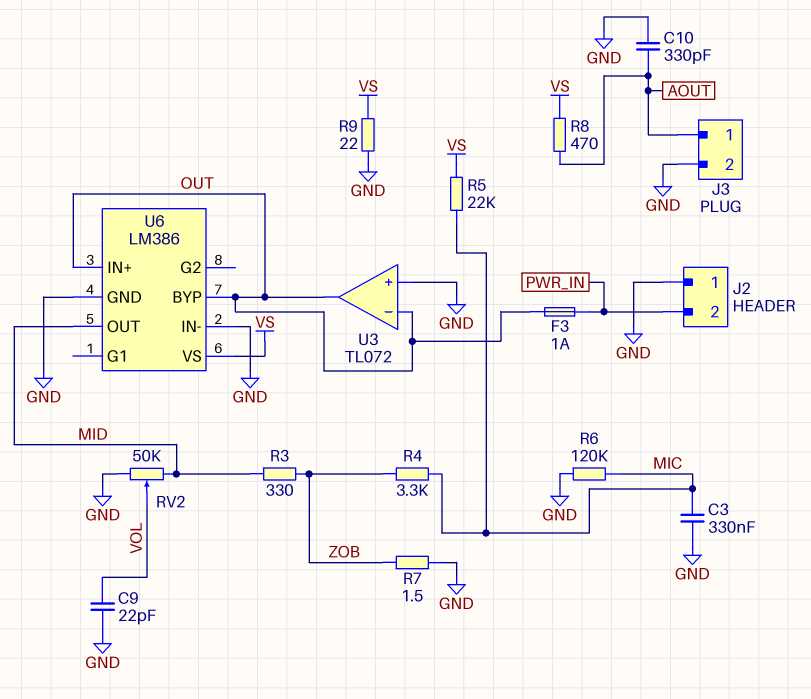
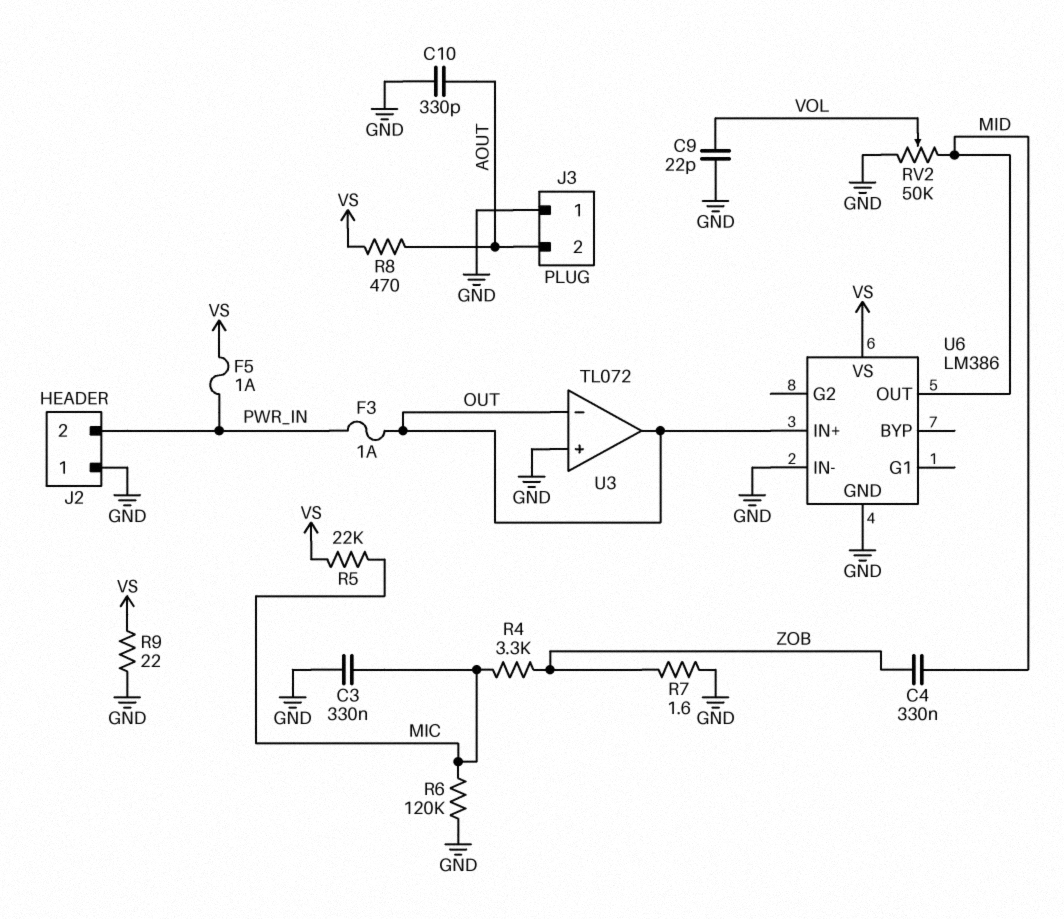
C4: none -> 330nF (MID, ZOB)
F5: none -> 1A (PWR_IN, VS)
J3 pin 1: AOUT -> GND
J3 pin 2: GND -> AOUT
R3: 330 (MID, ZOB) -> none
R7: 1.5 (GND, ZOB) -> 1.6 (GND, ZOB)
U6 pin BYP: OUT -> none

